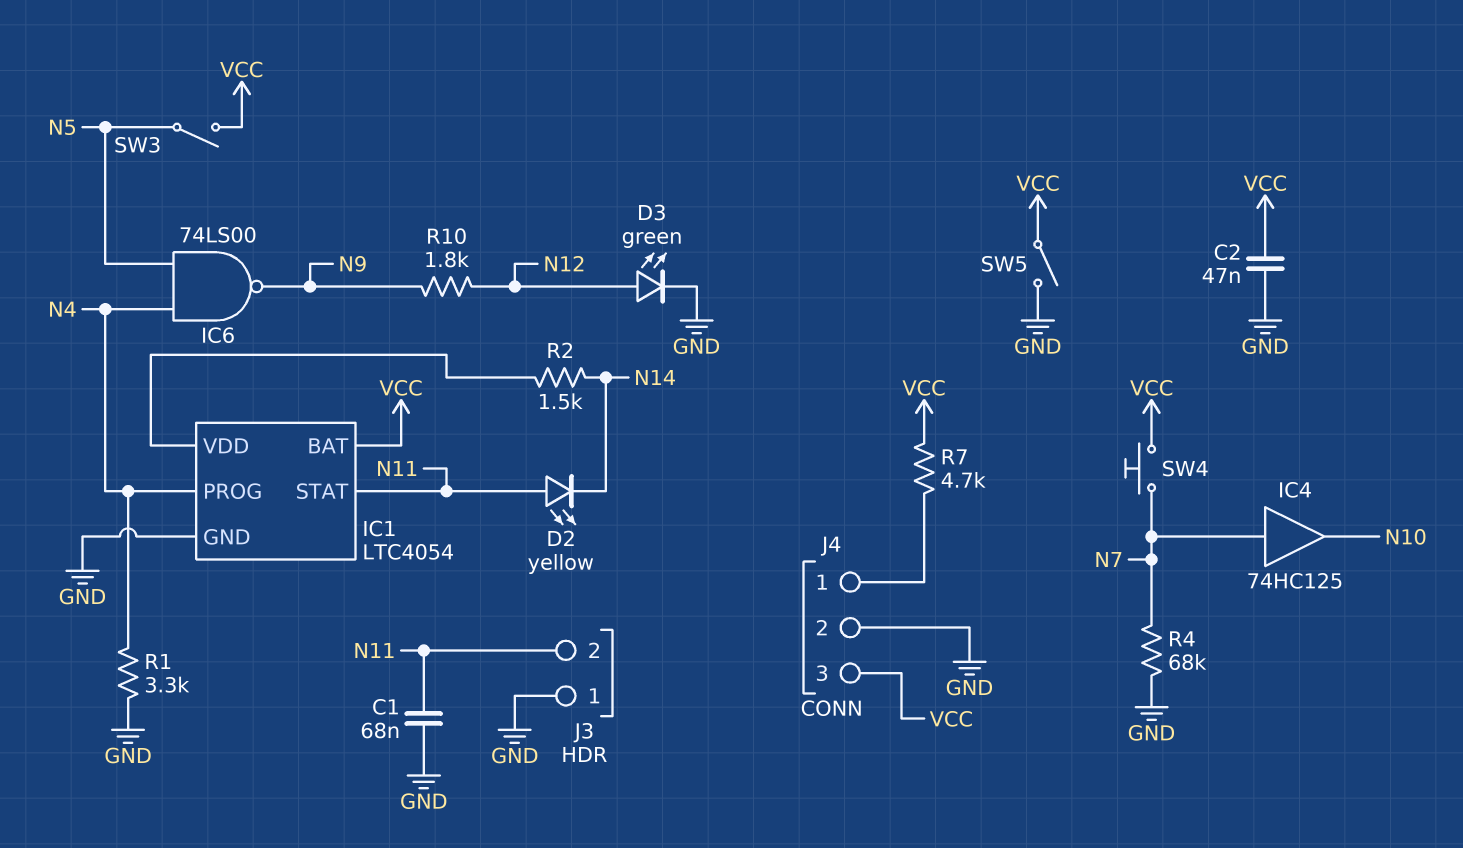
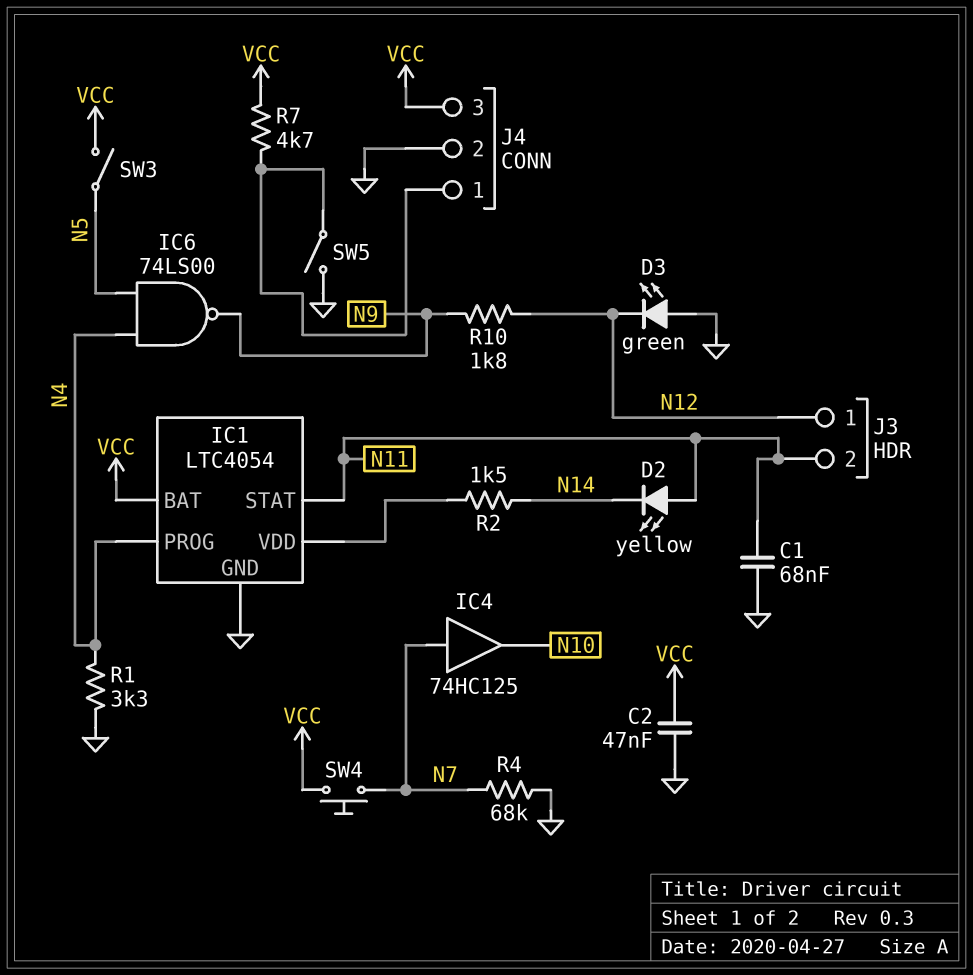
D3: LED green (A N12, K GND) -> LED green (A GND, K N12)
J3 pin 1: GND -> N12
SW5: switch (GND, VCC) -> switch (GND, J4/1)

